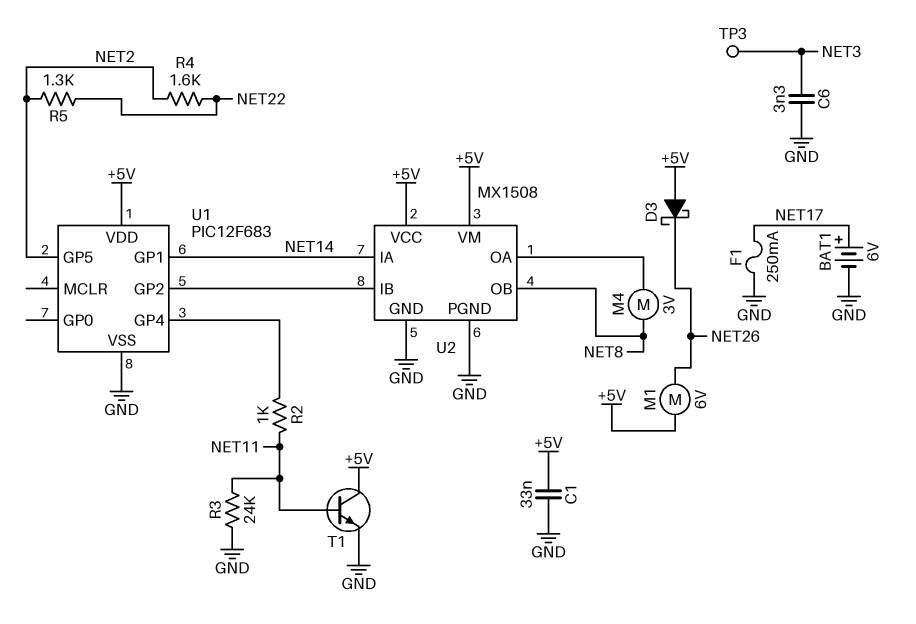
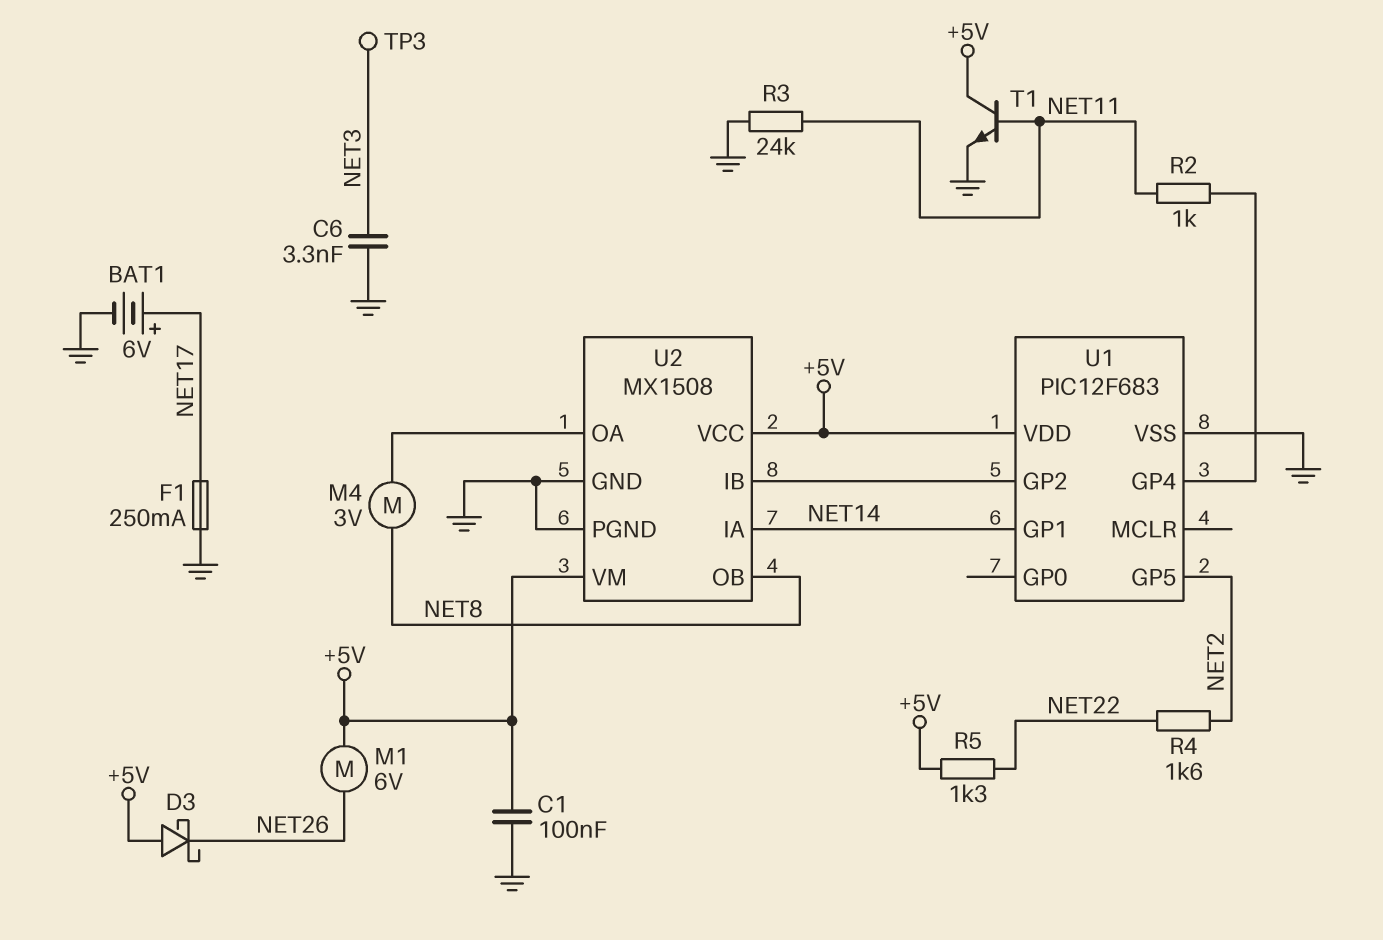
C1: 33nF (+5V, GND) -> 100nF (+5V, GND)
R5: 1.3k (NET2, NET22) -> 1.3k (+5V, NET22)

